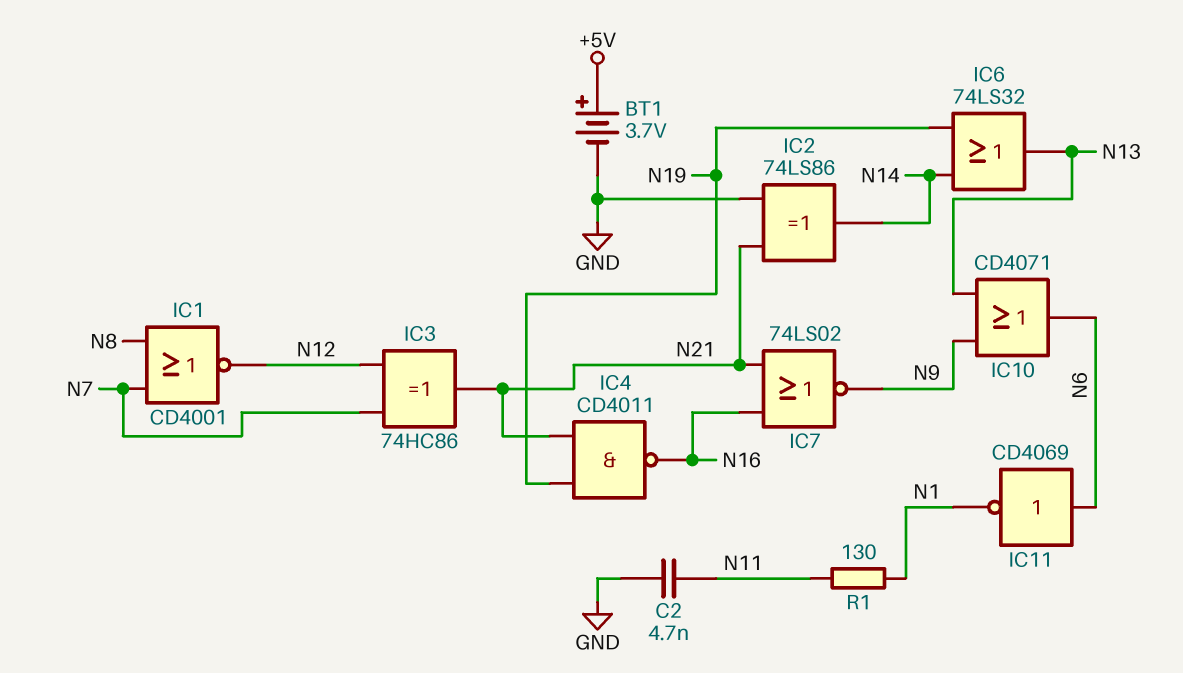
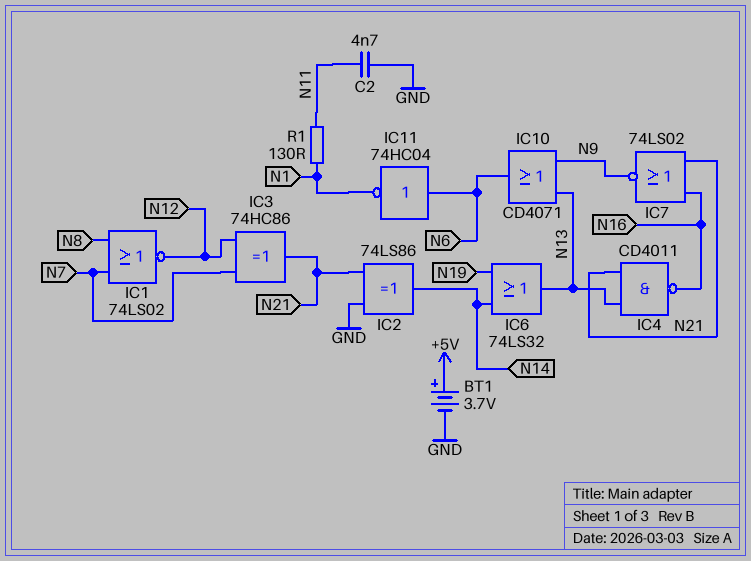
IC1: NOR CD4001 (in N7, in N8, out N12) -> NOR 74LS02 (in N7, in N8, out N12)
IC4: NAND CD4011 (in N19, in N21, out N16) -> NAND CD4011 (in N13, in N21, out N16)
IC11: NOT CD4069 (in N6, out N1) -> NOT 74HC04 (in N6, out N1)

